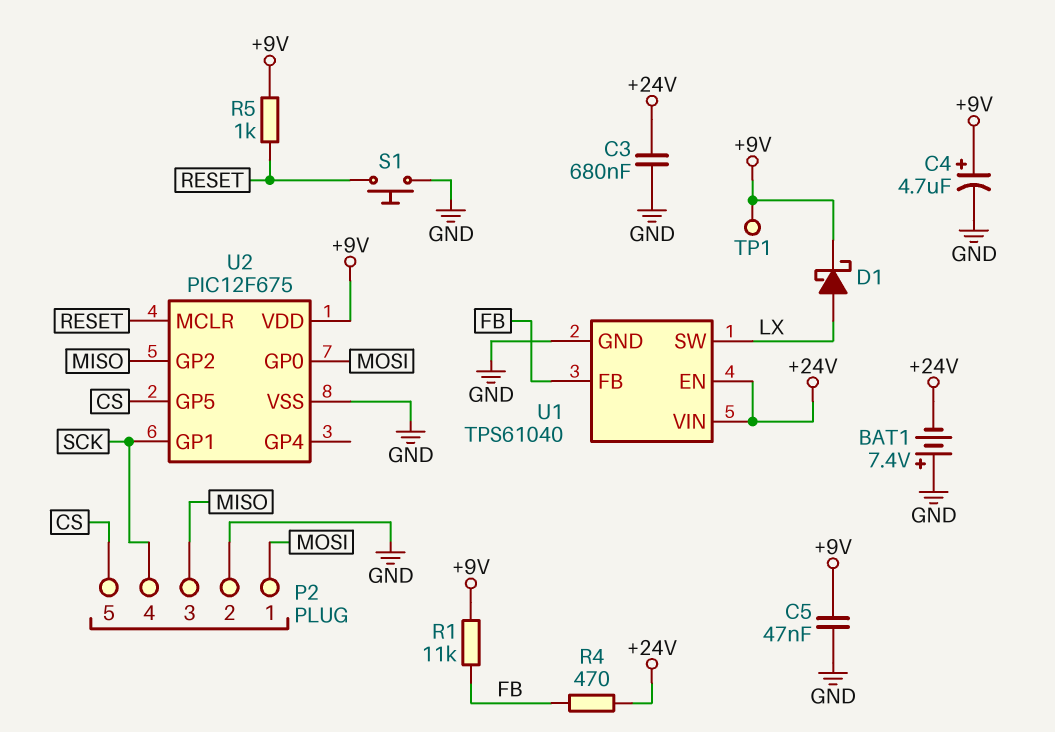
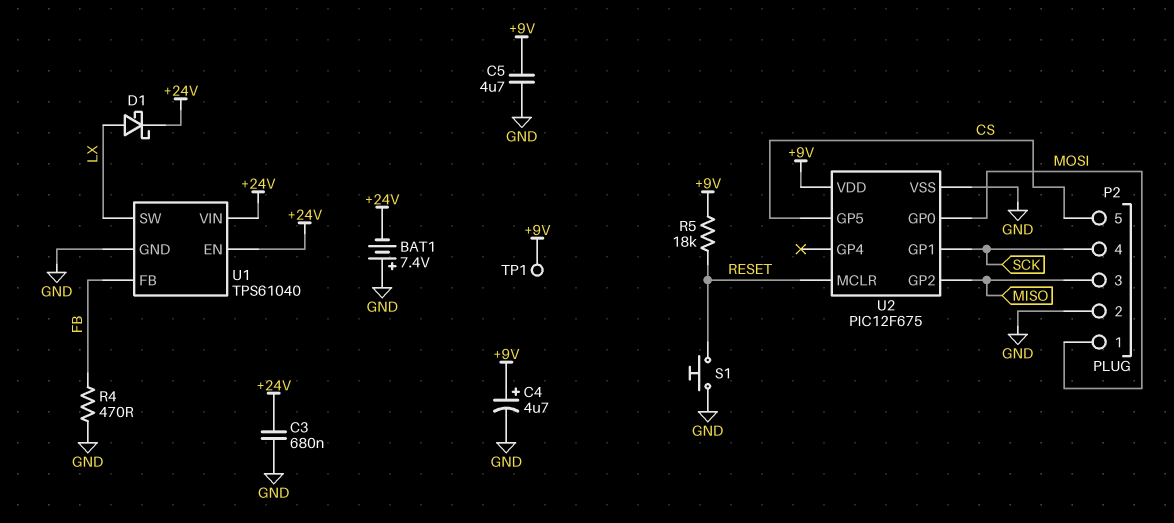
C5: 47nF (+9V, GND) -> 4.7uF (+9V, GND)
D1: schottky (A LX, K +9V) -> schottky (A LX, K +24V)
R1: 11k (+9V, FB) -> none
R4: 470 (+24V, FB) -> 470 (FB, GND)
R5: 1k (+9V, RESET) -> 18k (+9V, RESET)

